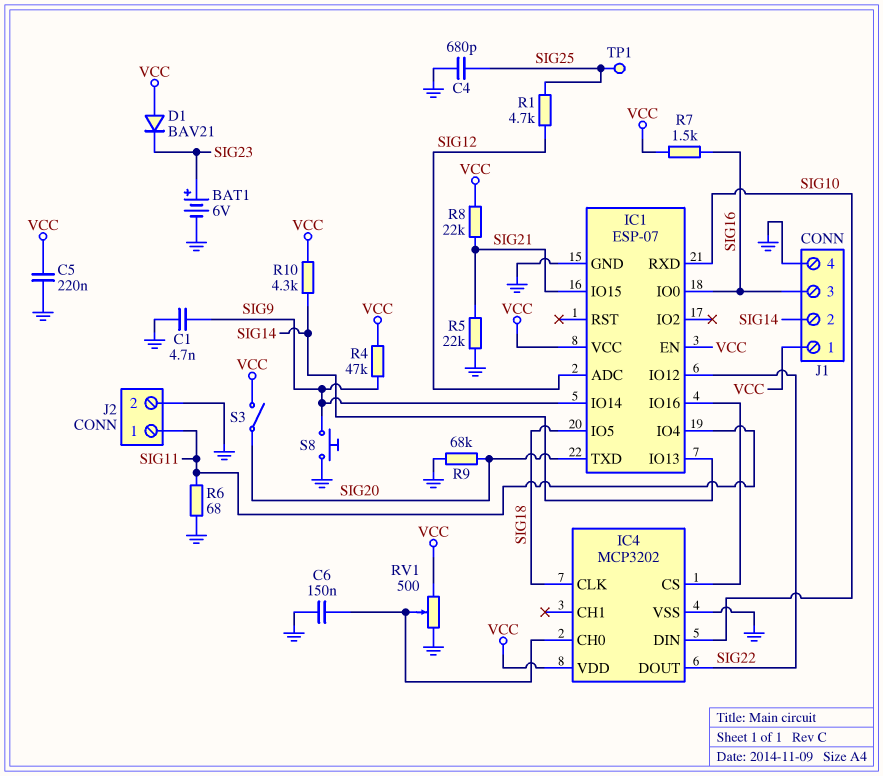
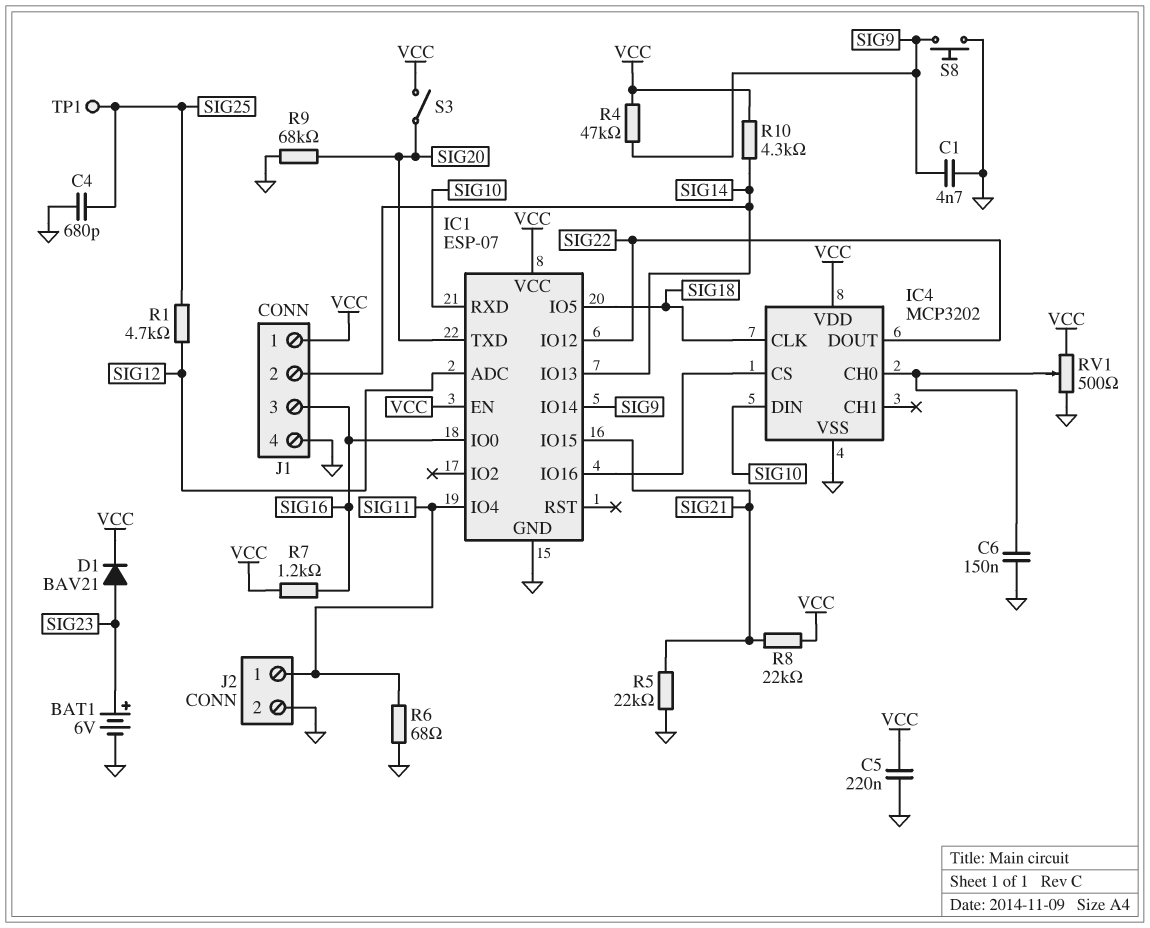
D1: diode BAV21 (A VCC, K SIG23) -> diode BAV21 (A SIG23, K VCC)
R7: 1.5k (SIG16, VCC) -> 1.2k (SIG16, VCC)

